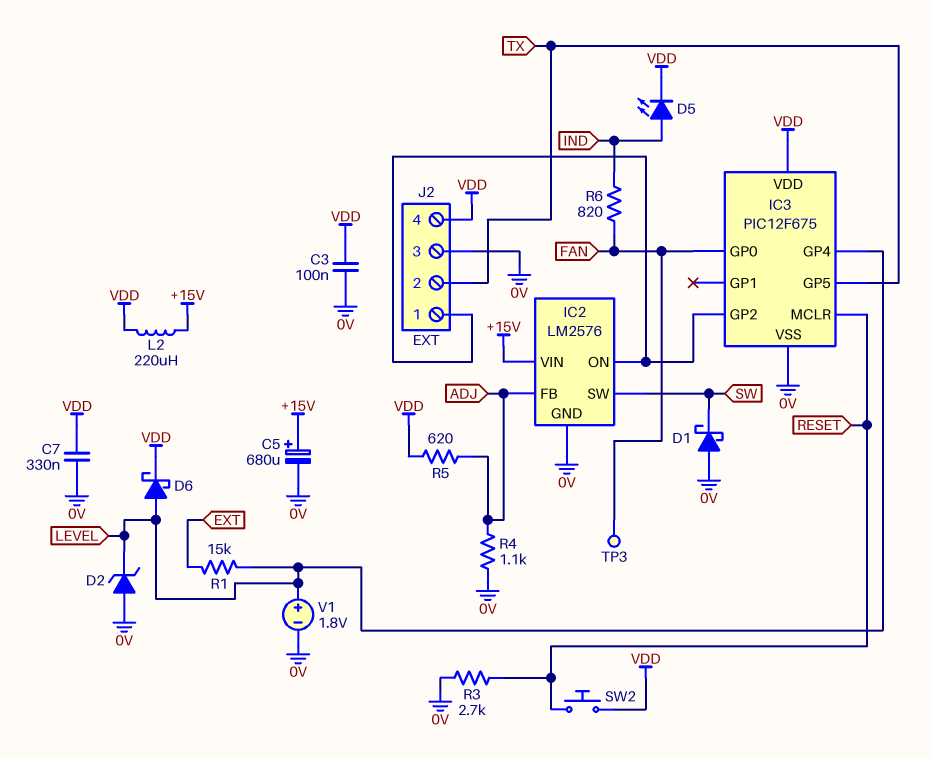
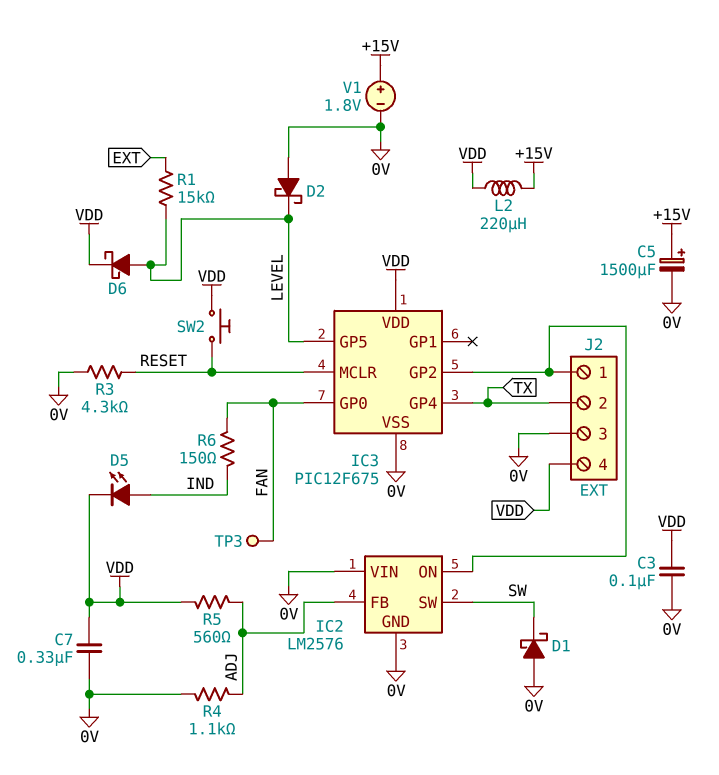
C5: 680uF (plus +15V, minus 0V) -> 1500uF (plus +15V, minus 0V)
D2: zener (A 0V, K LEVEL) -> schottky (A 0V, K LEVEL)
IC2 pin VIN: +15V -> 0V
IC3 pin GP4: LEVEL -> TX
IC3 pin GP5: TX -> LEVEL
R3: 2.7k (0V, RESET) -> 4.3k (0V, RESET)
R5: 620 (ADJ, VDD) -> 560 (ADJ, VDD)
R6: 820 (FAN, IND) -> 150 (FAN, IND)
V1: 1.8V (plus LEVEL, minus 0V) -> 1.8V (plus +15V, minus 0V)

